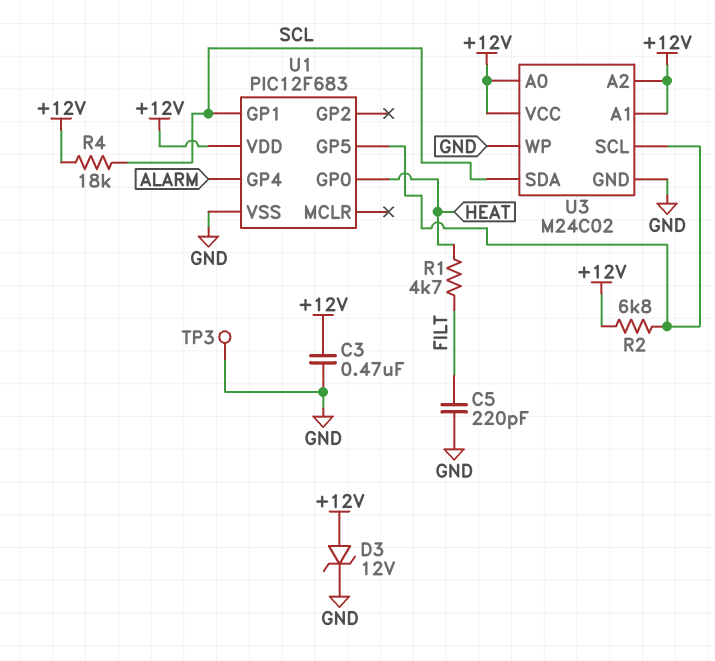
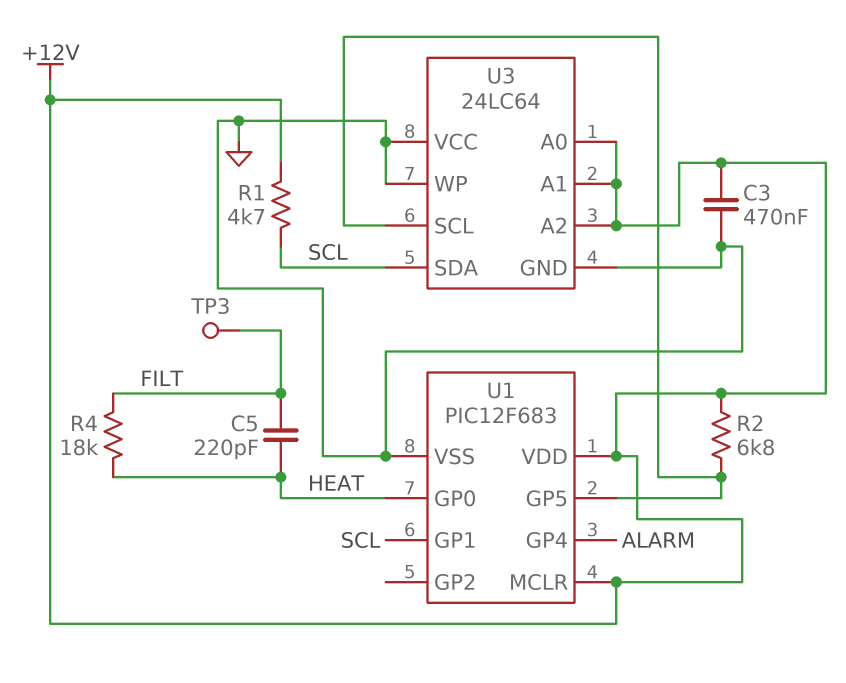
C5: 220pF (FILT, GND) -> 220pF (FILT, HEAT)
D3: zener 12V (A +12V, K GND) -> none
R1: 4.7k (FILT, HEAT) -> 4.7k (+12V, SCL)
R4: 18k (+12V, SCL) -> 18k (FILT, HEAT)
TP3: test point (GND) -> test point (FILT)
U1 pin MCLR: none -> +12V
U3: M24C02 -> 24LC64
U3 pin VCC: +12V -> GND

